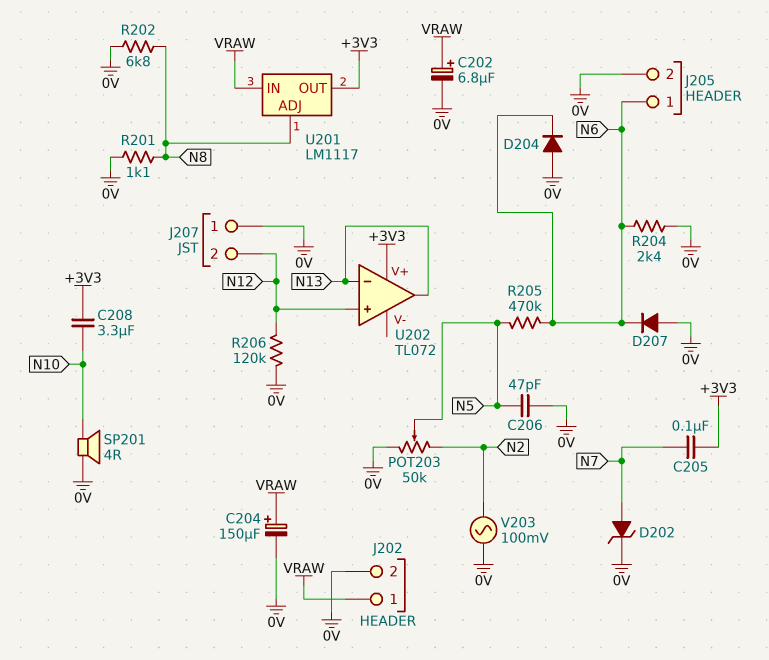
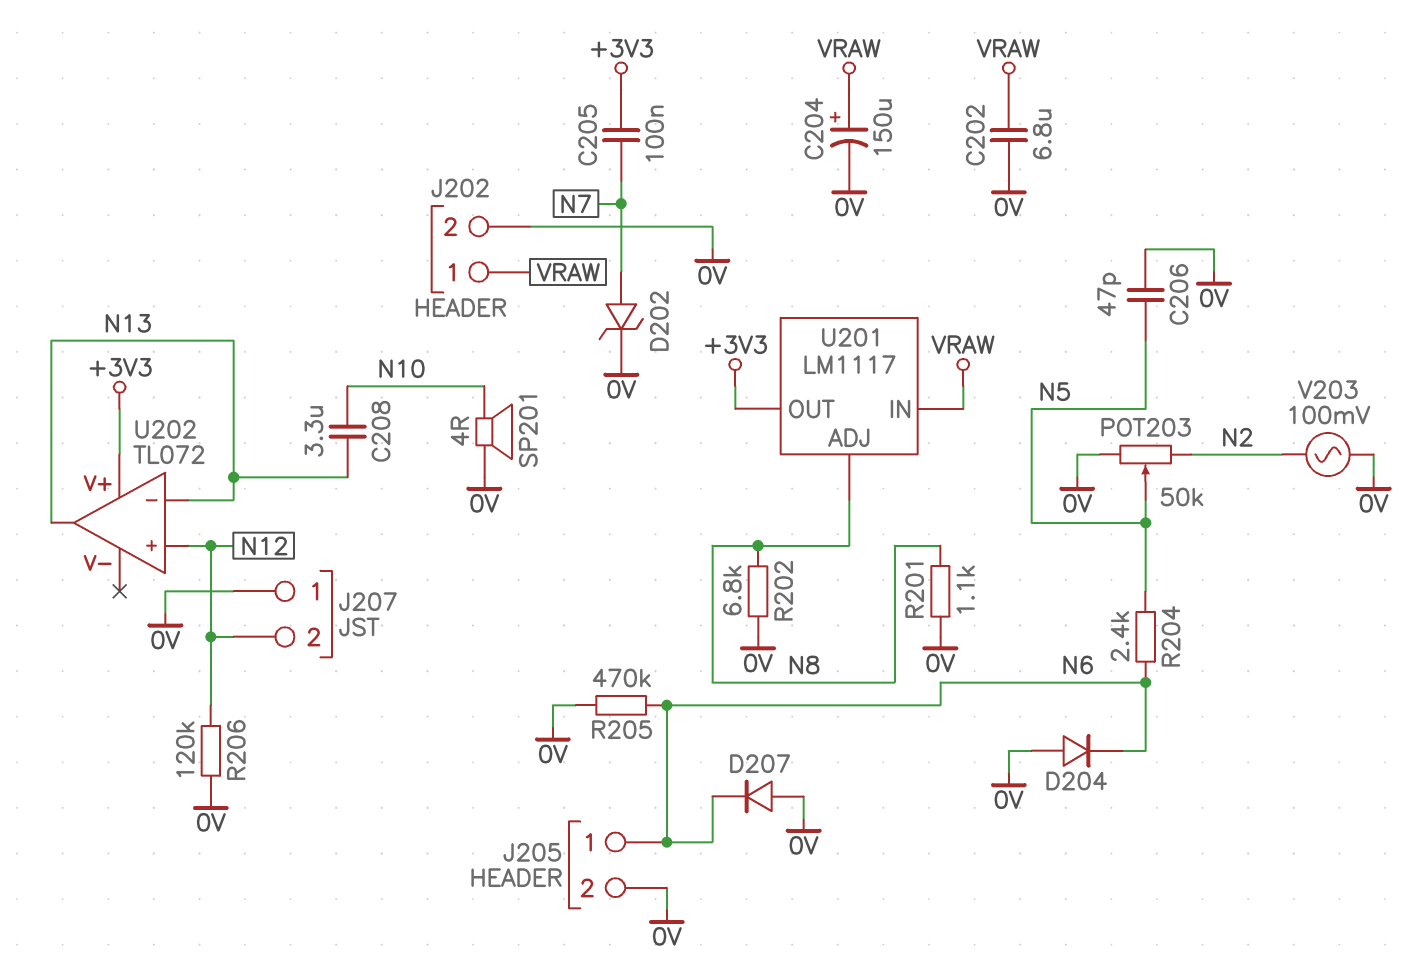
C202: 6.8uF (plus VRAW, minus 0V) -> 6.8uF (0V, VRAW)
C208: 3.3uF (+3V3, N10) -> 3.3uF (N10, N13)
R204: 2.4k (0V, N6) -> 2.4k (N5, N6)
R205: 470k (N5, N6) -> 470k (0V, N6)

